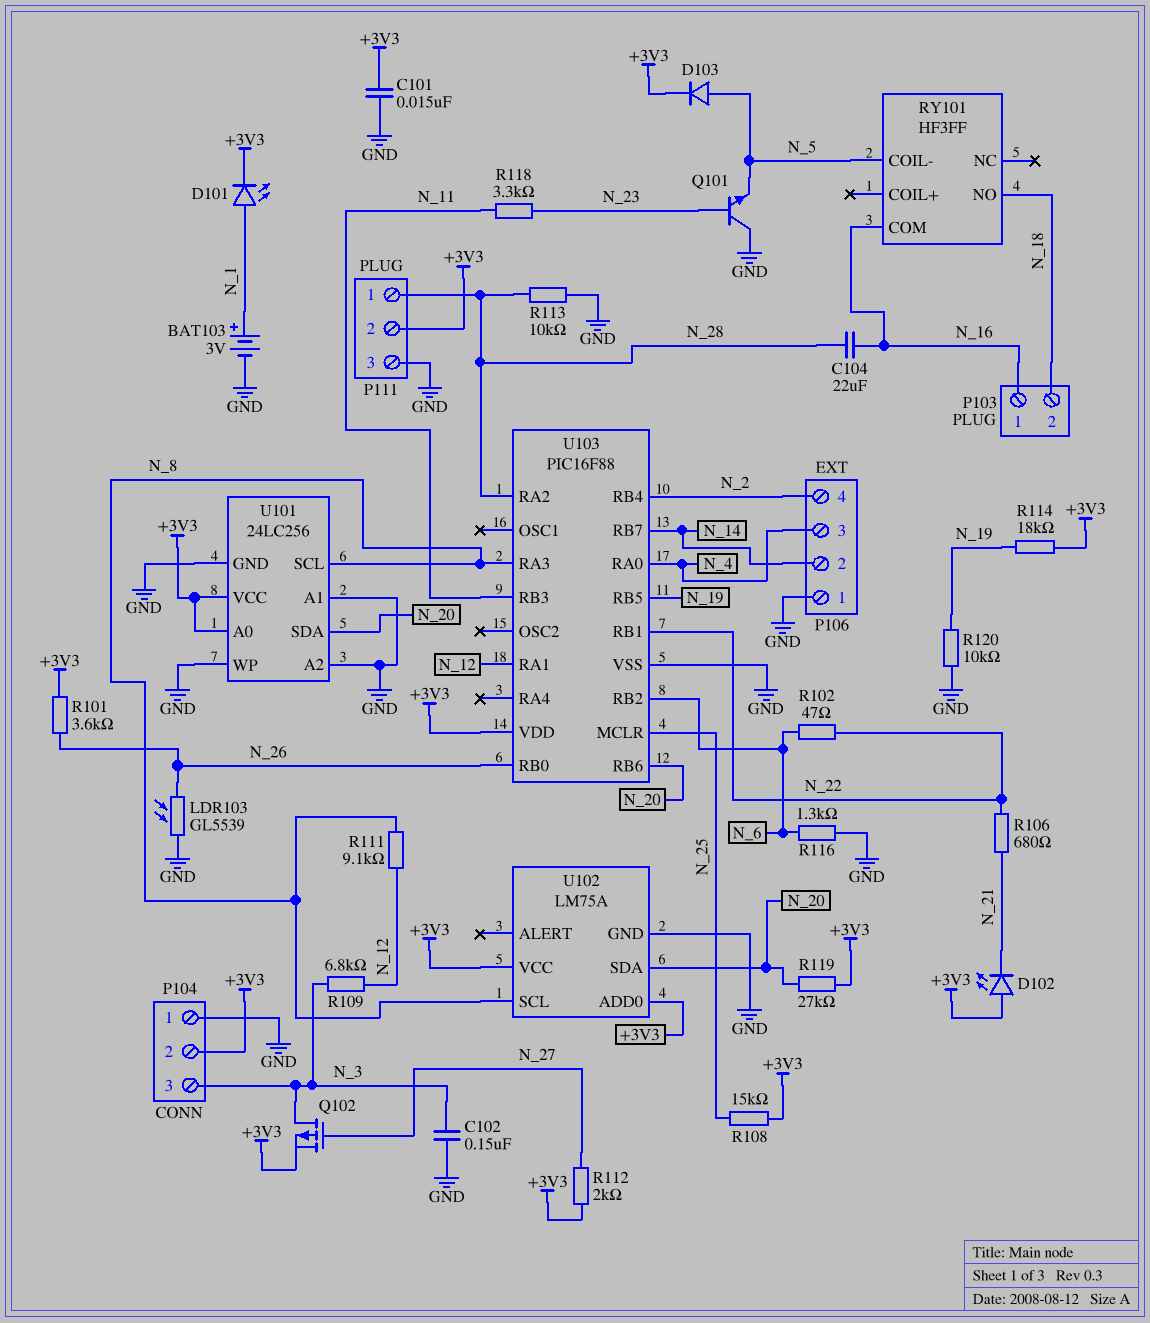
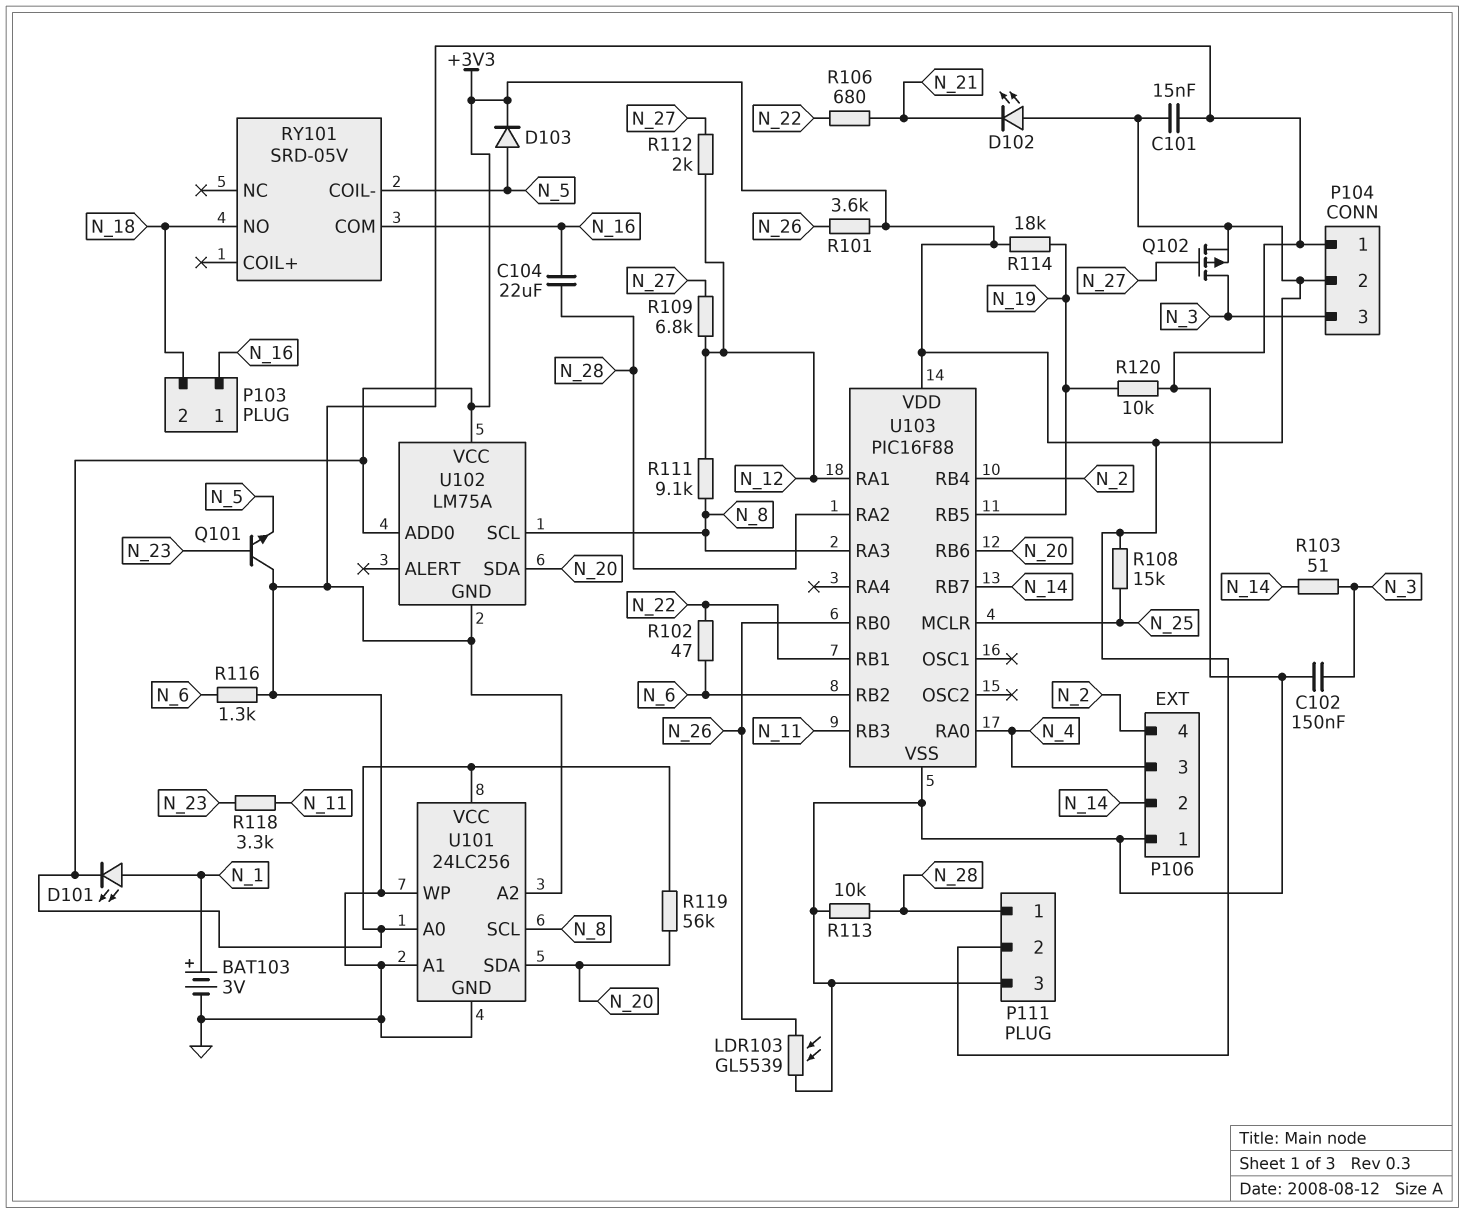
R103: none -> 51 (N_3, N_14)
R109: 6.8k (N_3, N_12) -> 6.8k (N_12, N_27)
R112: 2k (+3V3, N_27) -> 2k (N_12, N_27)
R119: 27k (+3V3, N_20) -> 56k (+3V3, N_20)
RY101: HF3FF -> SRD-05V

